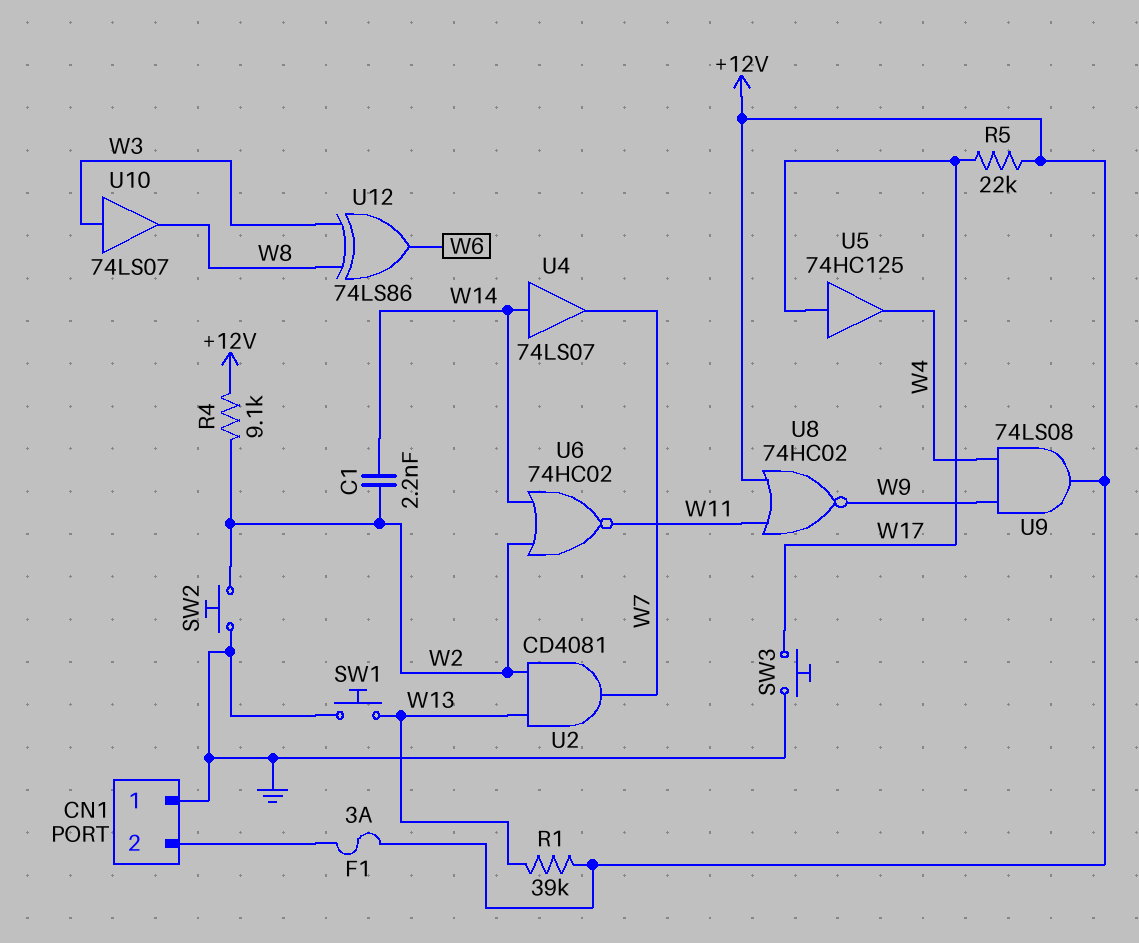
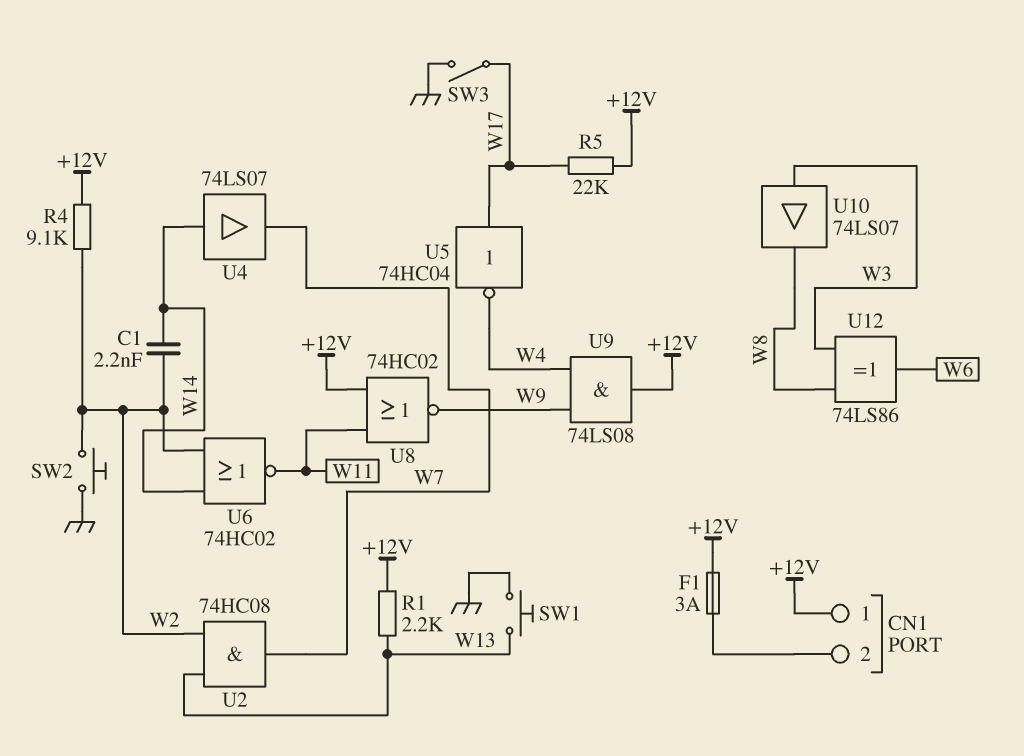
CN1 pin 1: GND -> +12V
R1: 39k (+12V, W13) -> 2.2k (+12V, W13)
SW3: button (GND, W17) -> switch (GND, W17)
U2: AND CD4081 (in W2, in W13, out W7) -> AND 74HC08 (in W2, in W13, out W7)
U5: buffer 74HC125 (in W17, out W4) -> NOT 74HC04 (in W17, out W4)

